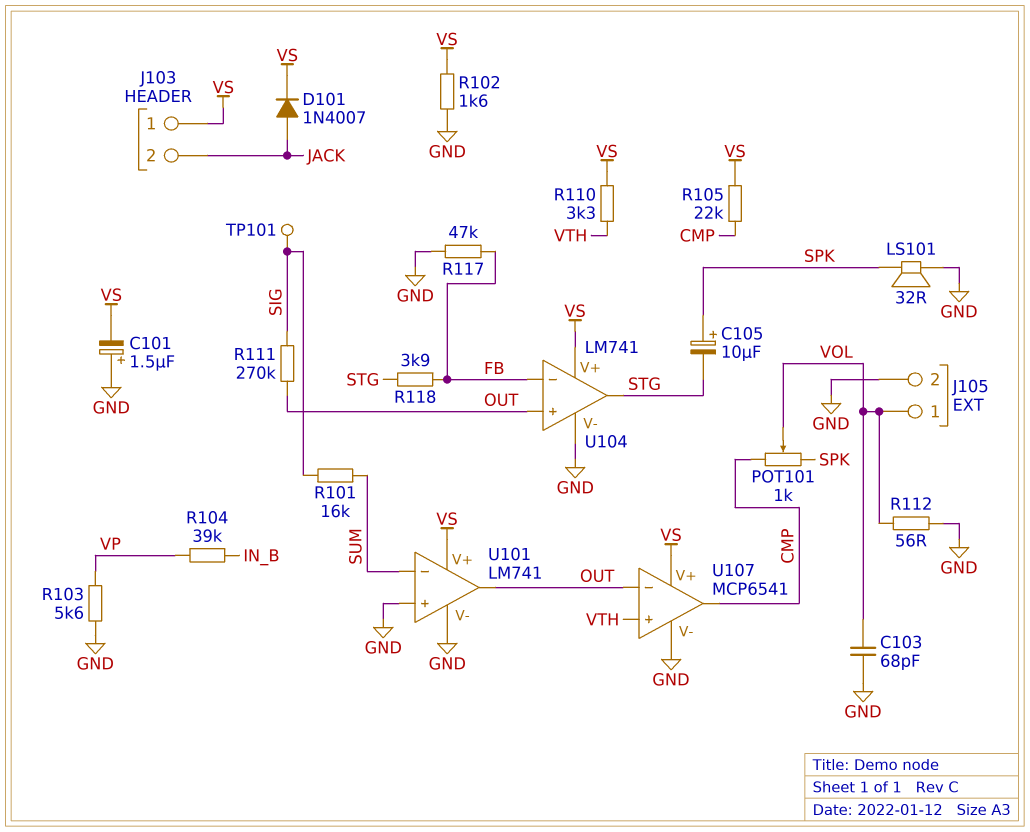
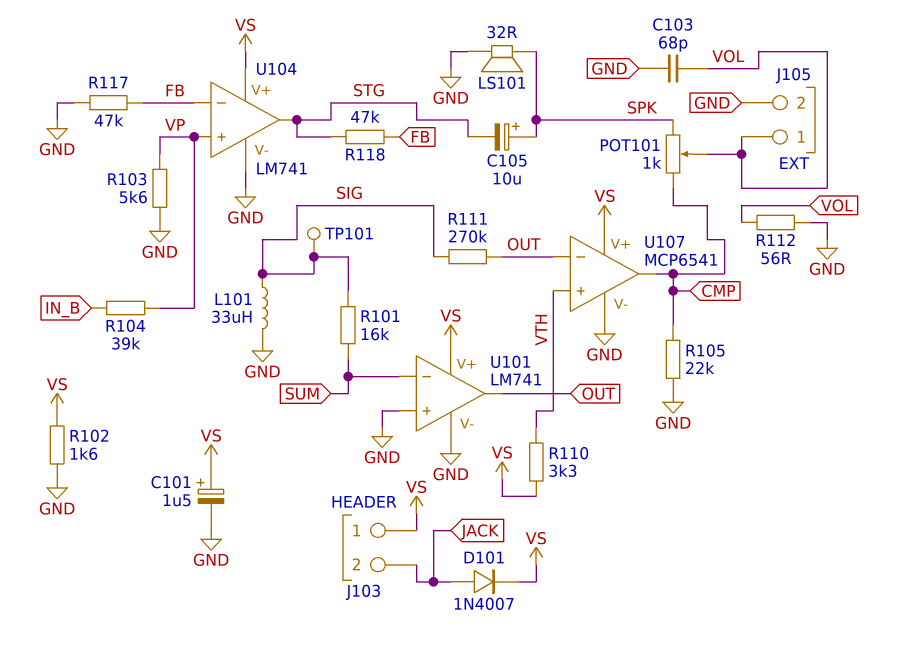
C101: 1.5uF (plus GND, minus VS) -> 1.5uF (plus VS, minus GND)
L101: none -> 33uH (GND, SIG)
R105: 22k (CMP, VS) -> 22k (CMP, GND)
R118: 3.9k (FB, STG) -> 47k (FB, STG)
U104 pin in+: OUT -> VP

